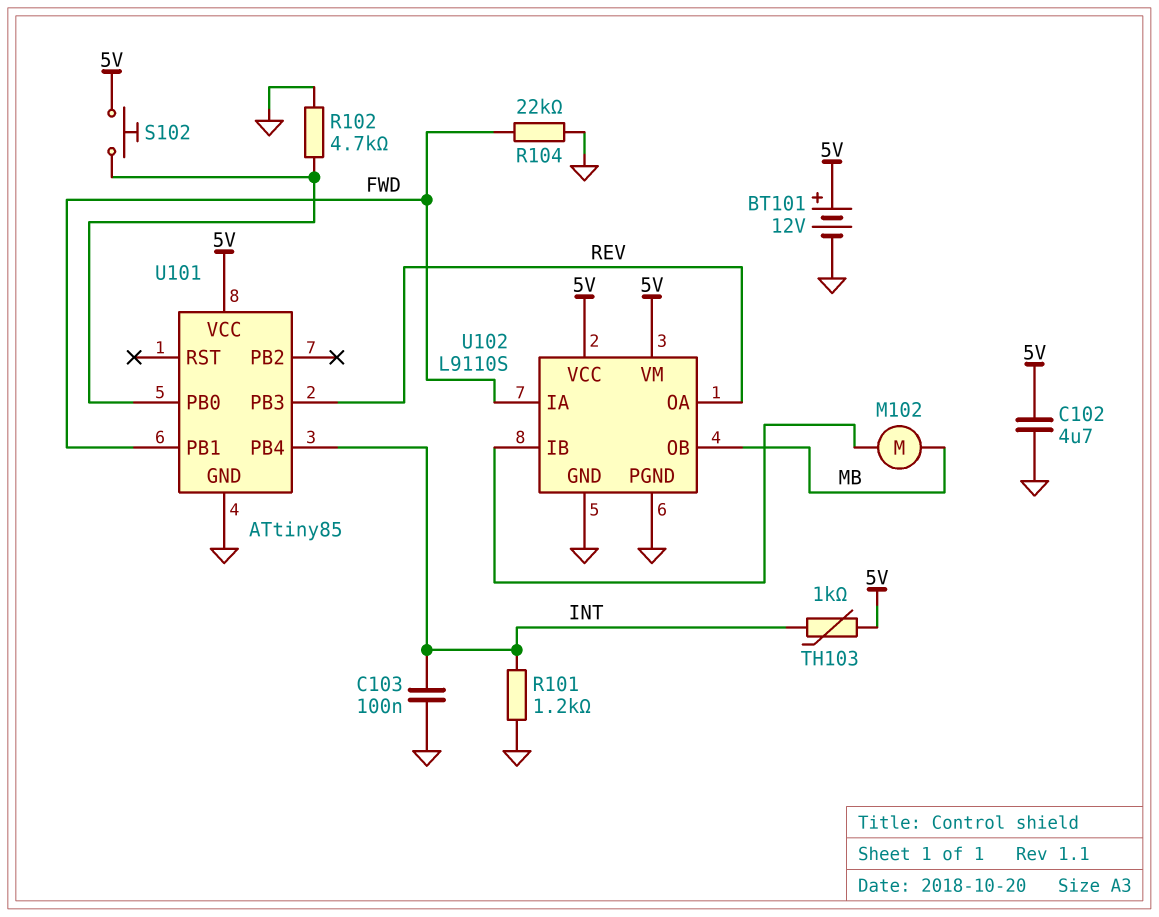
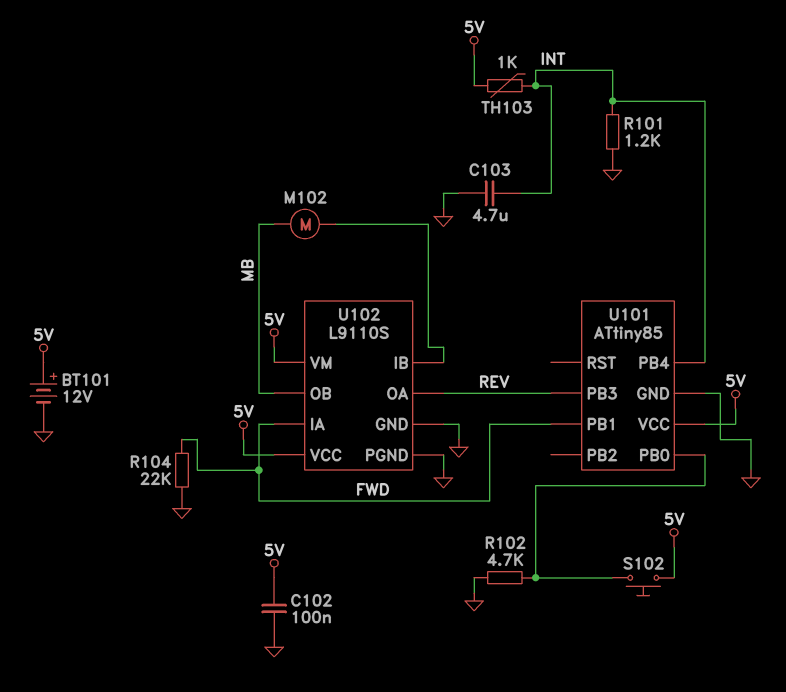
C102: 4.7uF (5V, GND) -> 100nF (5V, GND)
C103: 100nF (GND, INT) -> 4.7uF (GND, INT)

